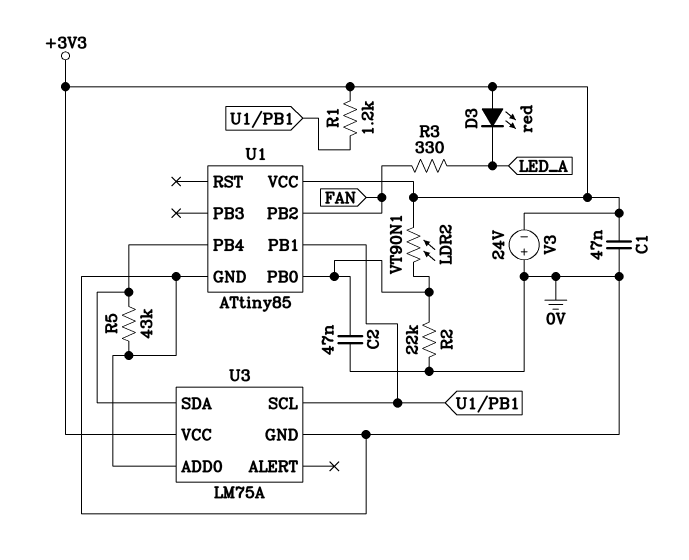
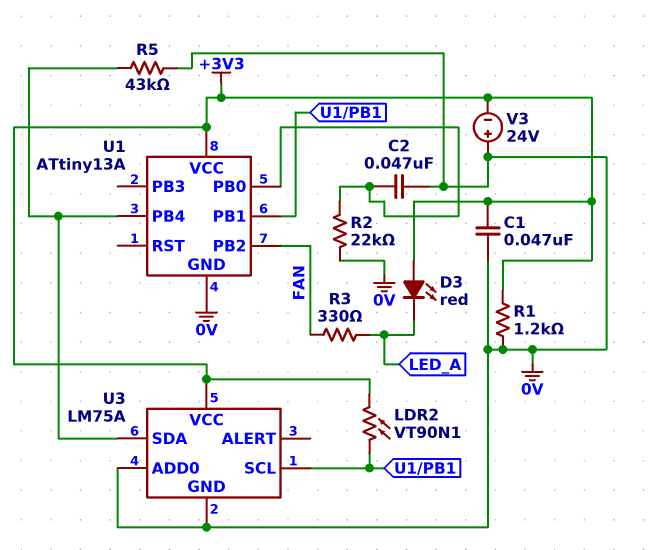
LDR2: VT90N1 (+3V3, U1/PB0) -> VT90N1 (+3V3, U1/PB1)
R1: 1.2k (+3V3, U1/PB1) -> 1.2k (+3V3, 0V)
U1: ATtiny85 -> ATtiny13A

